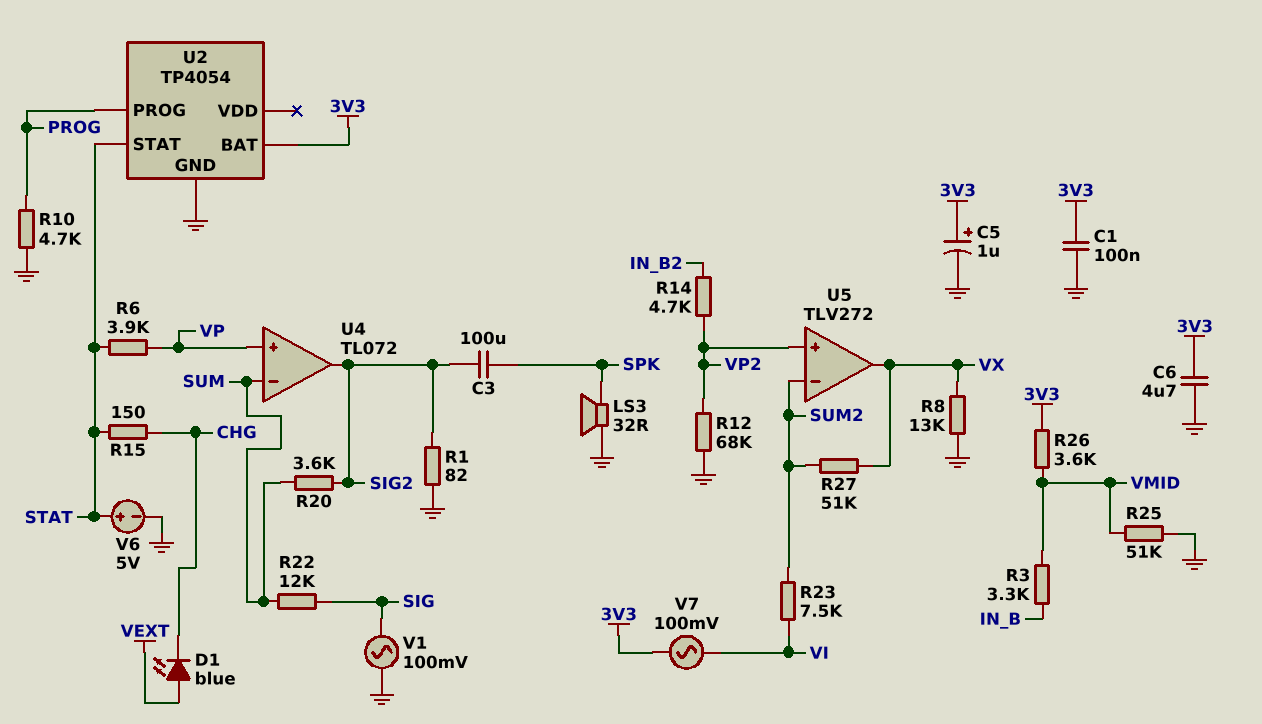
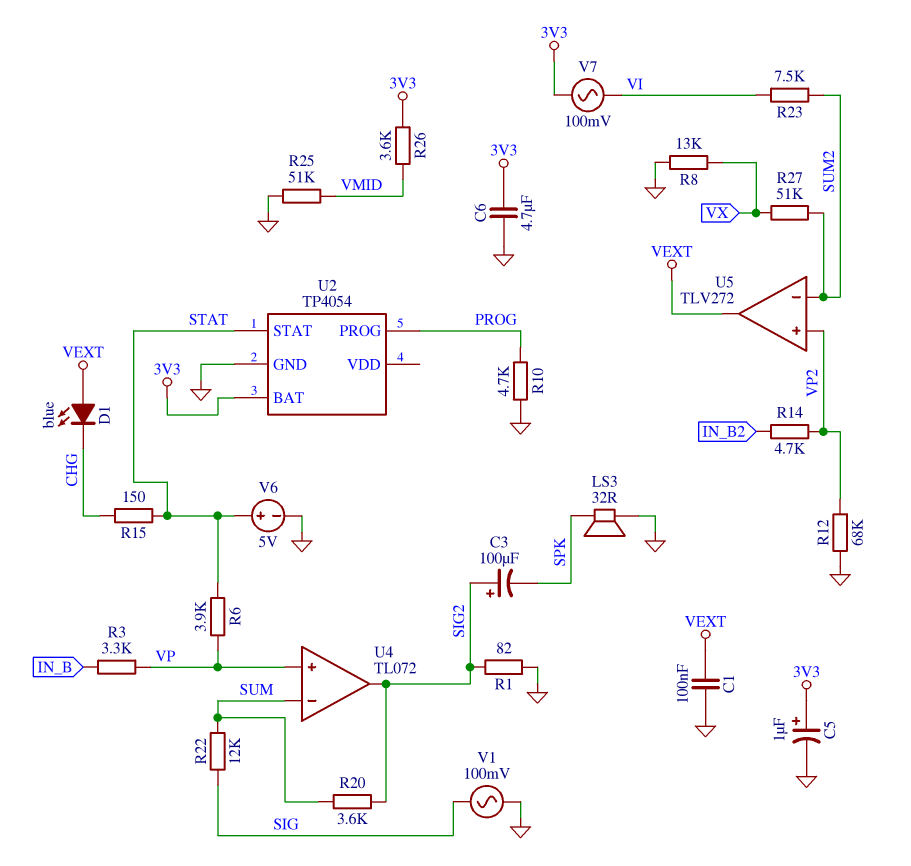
C1: 100nF (3V3, GND) -> 100nF (GND, VEXT)
C3: 100uF (SIG2, SPK) -> 100uF (plus SIG2, minus SPK)
R3: 3.3k (IN_B, VMID) -> 3.3k (IN_B, VP)
U5 pin out: VX -> VEXT

